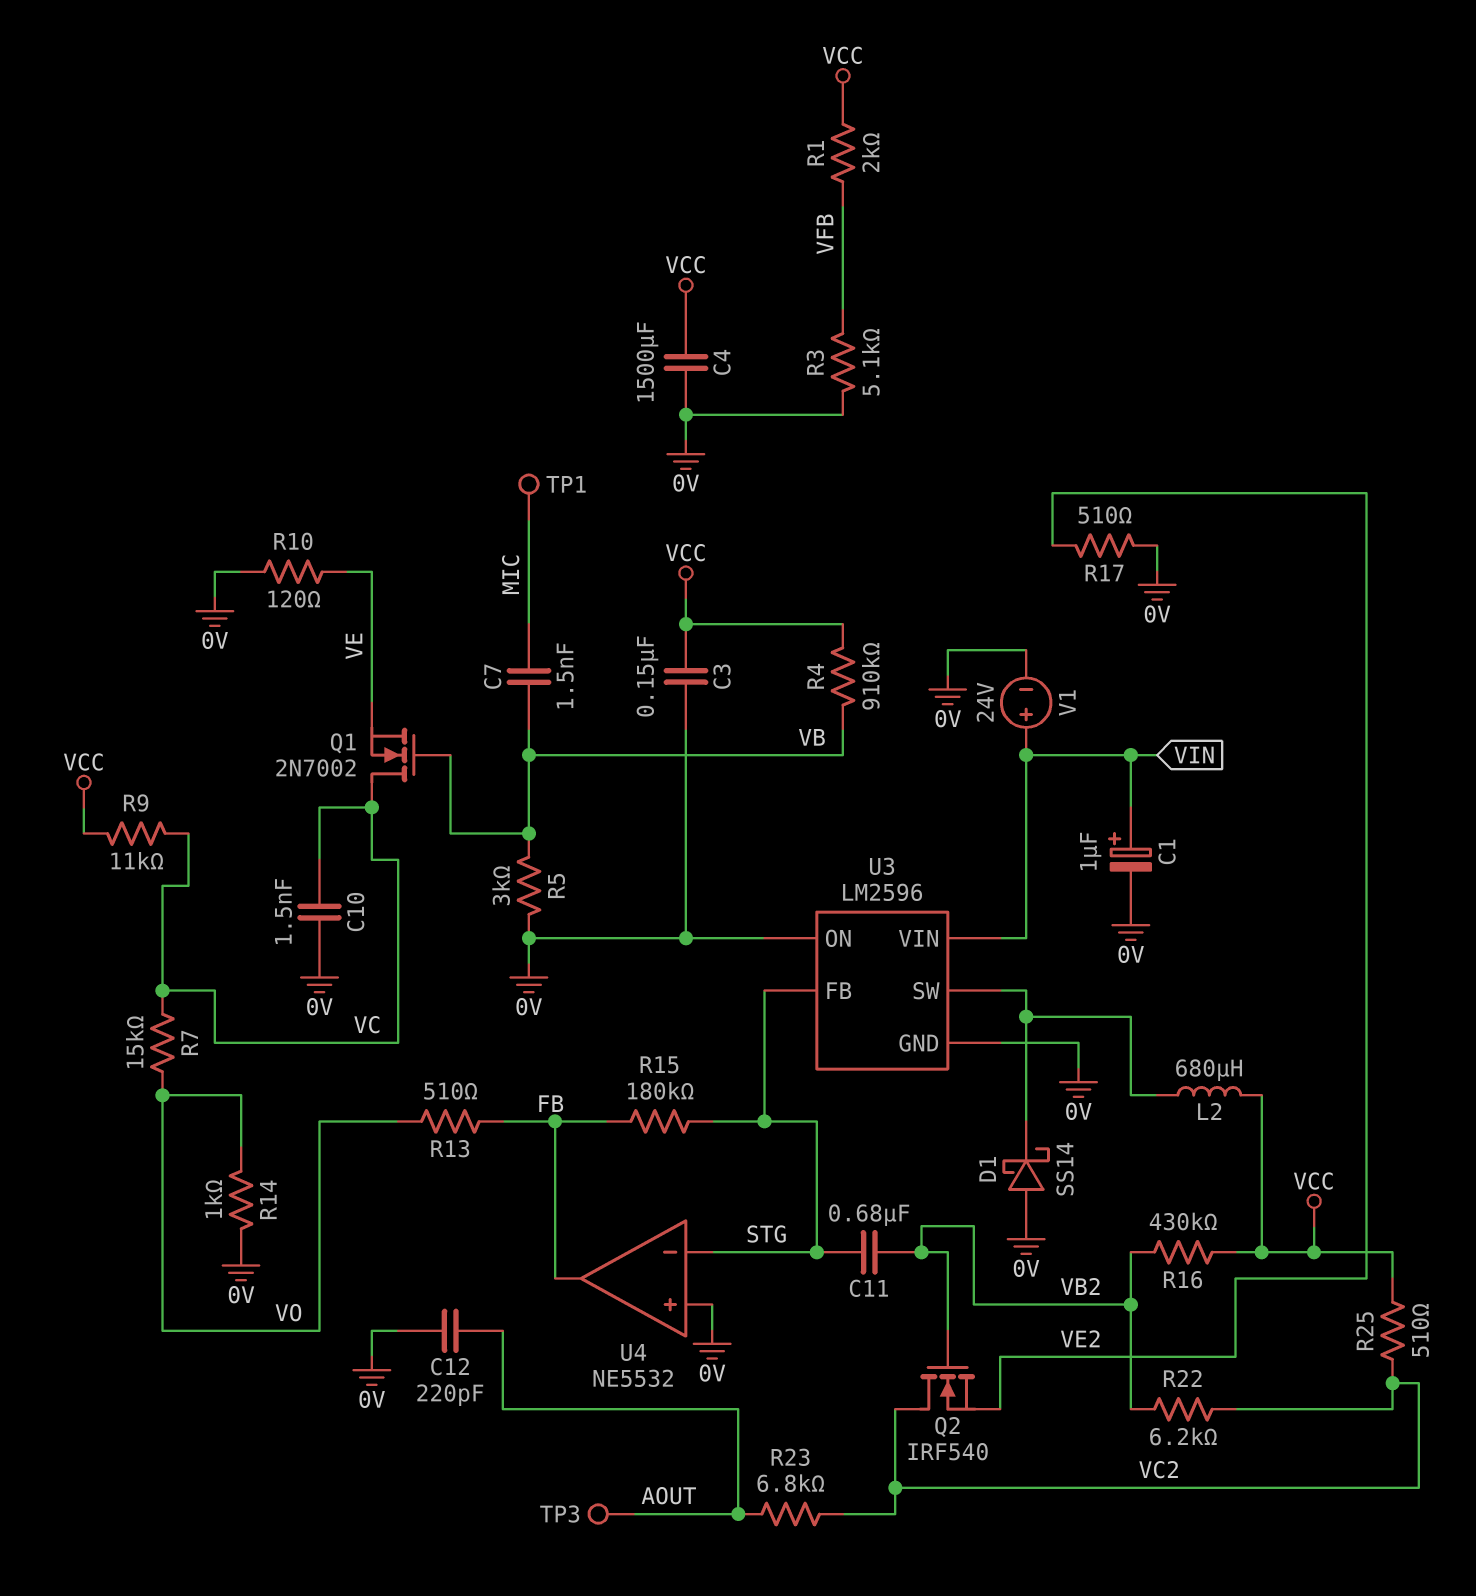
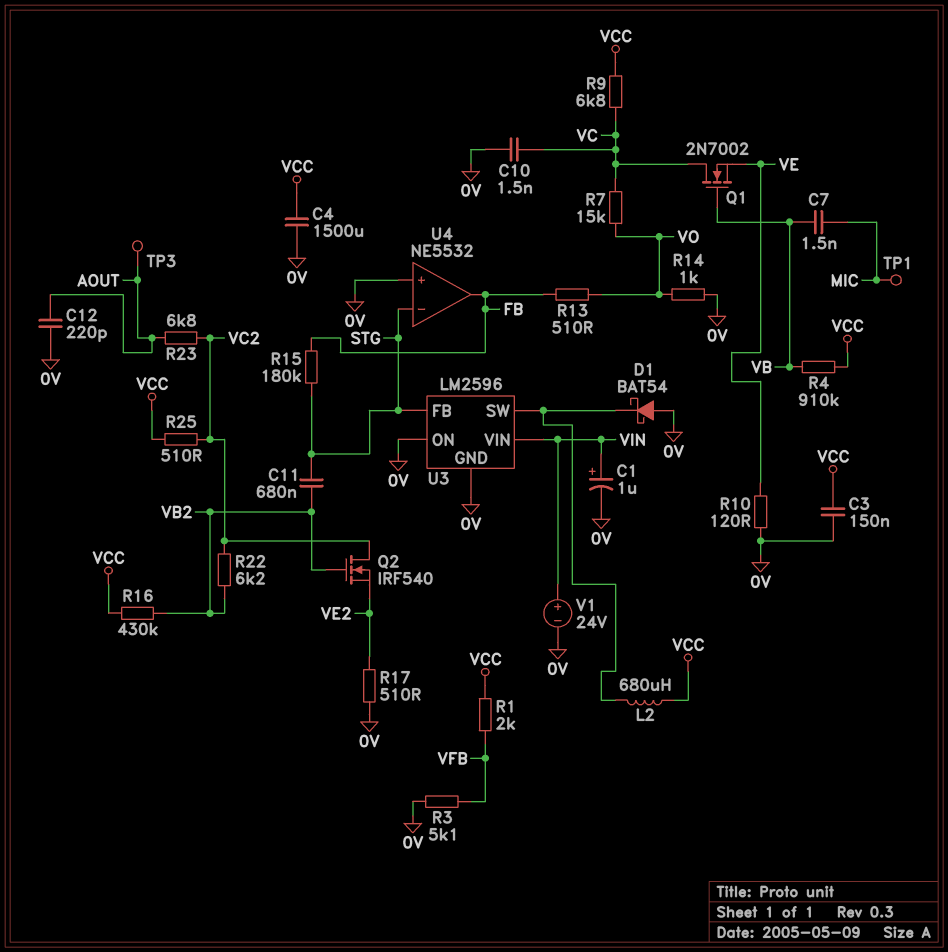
D1: schottky SS14 (A 0V, K U3/SW) -> schottky BAT54 (A 0V, K U3/SW)
R5: 3k (0V, VB) -> none
R9: 11k (VC, VCC) -> 6.8k (VC, VCC)

